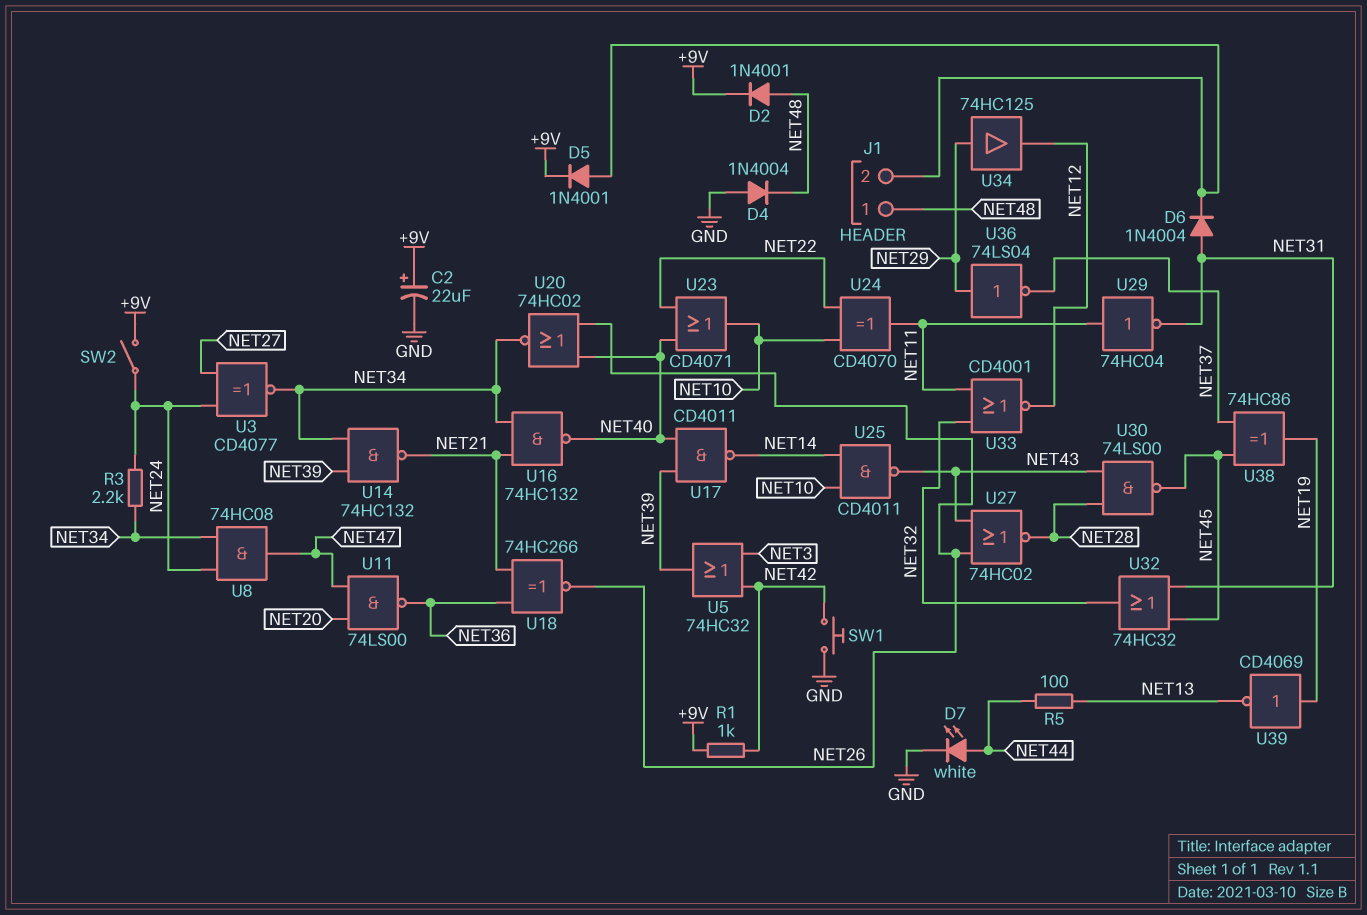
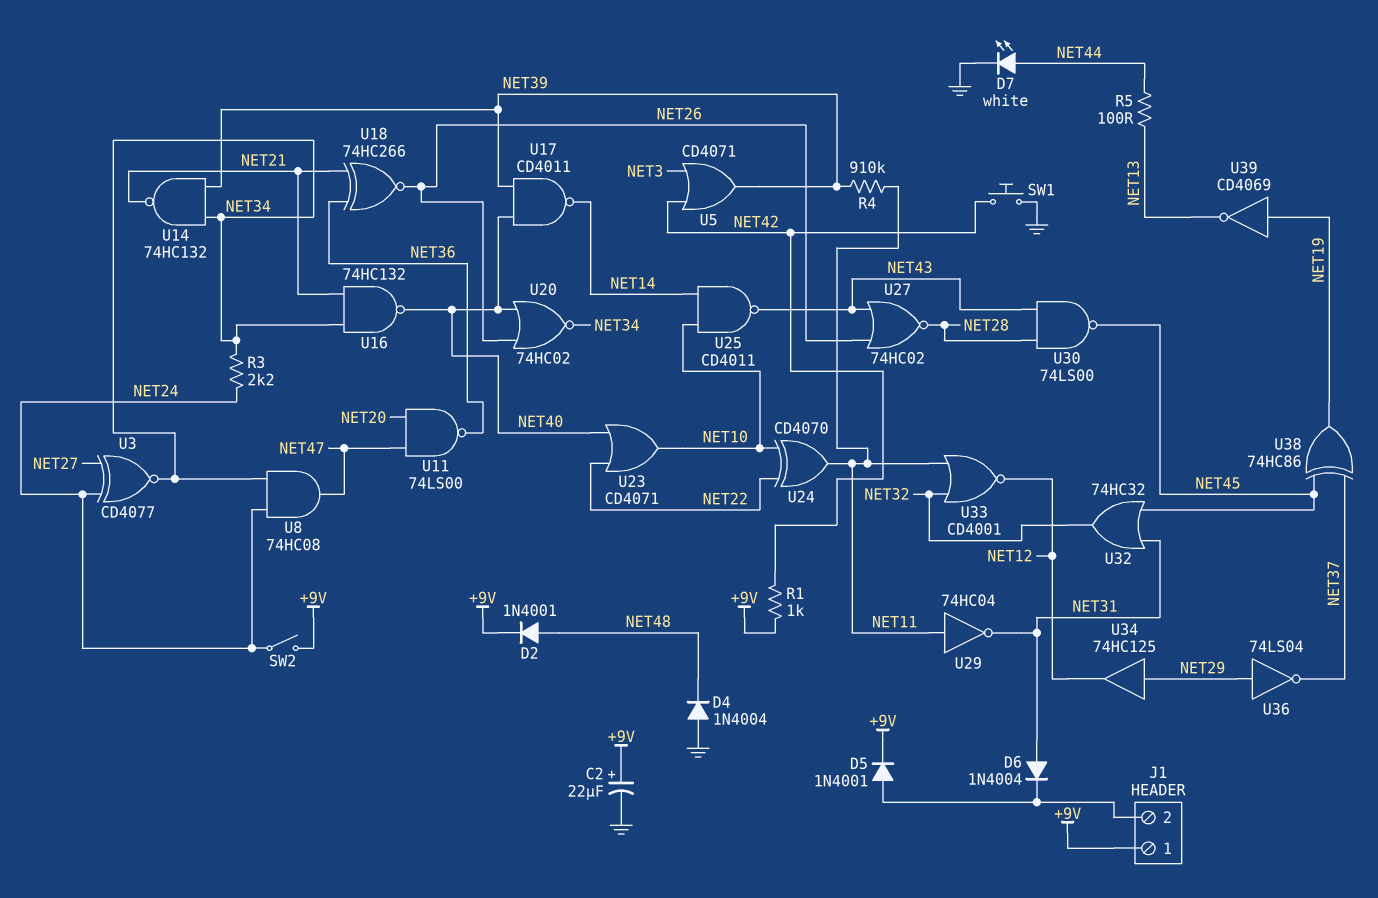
J1 pin 1: NET48 -> +9V
R4: none -> 910k (NET11, NET39)
U5: OR 74HC32 (in NET3, in NET42, out NET39) -> OR CD4071 (in NET3, in NET42, out NET39)

